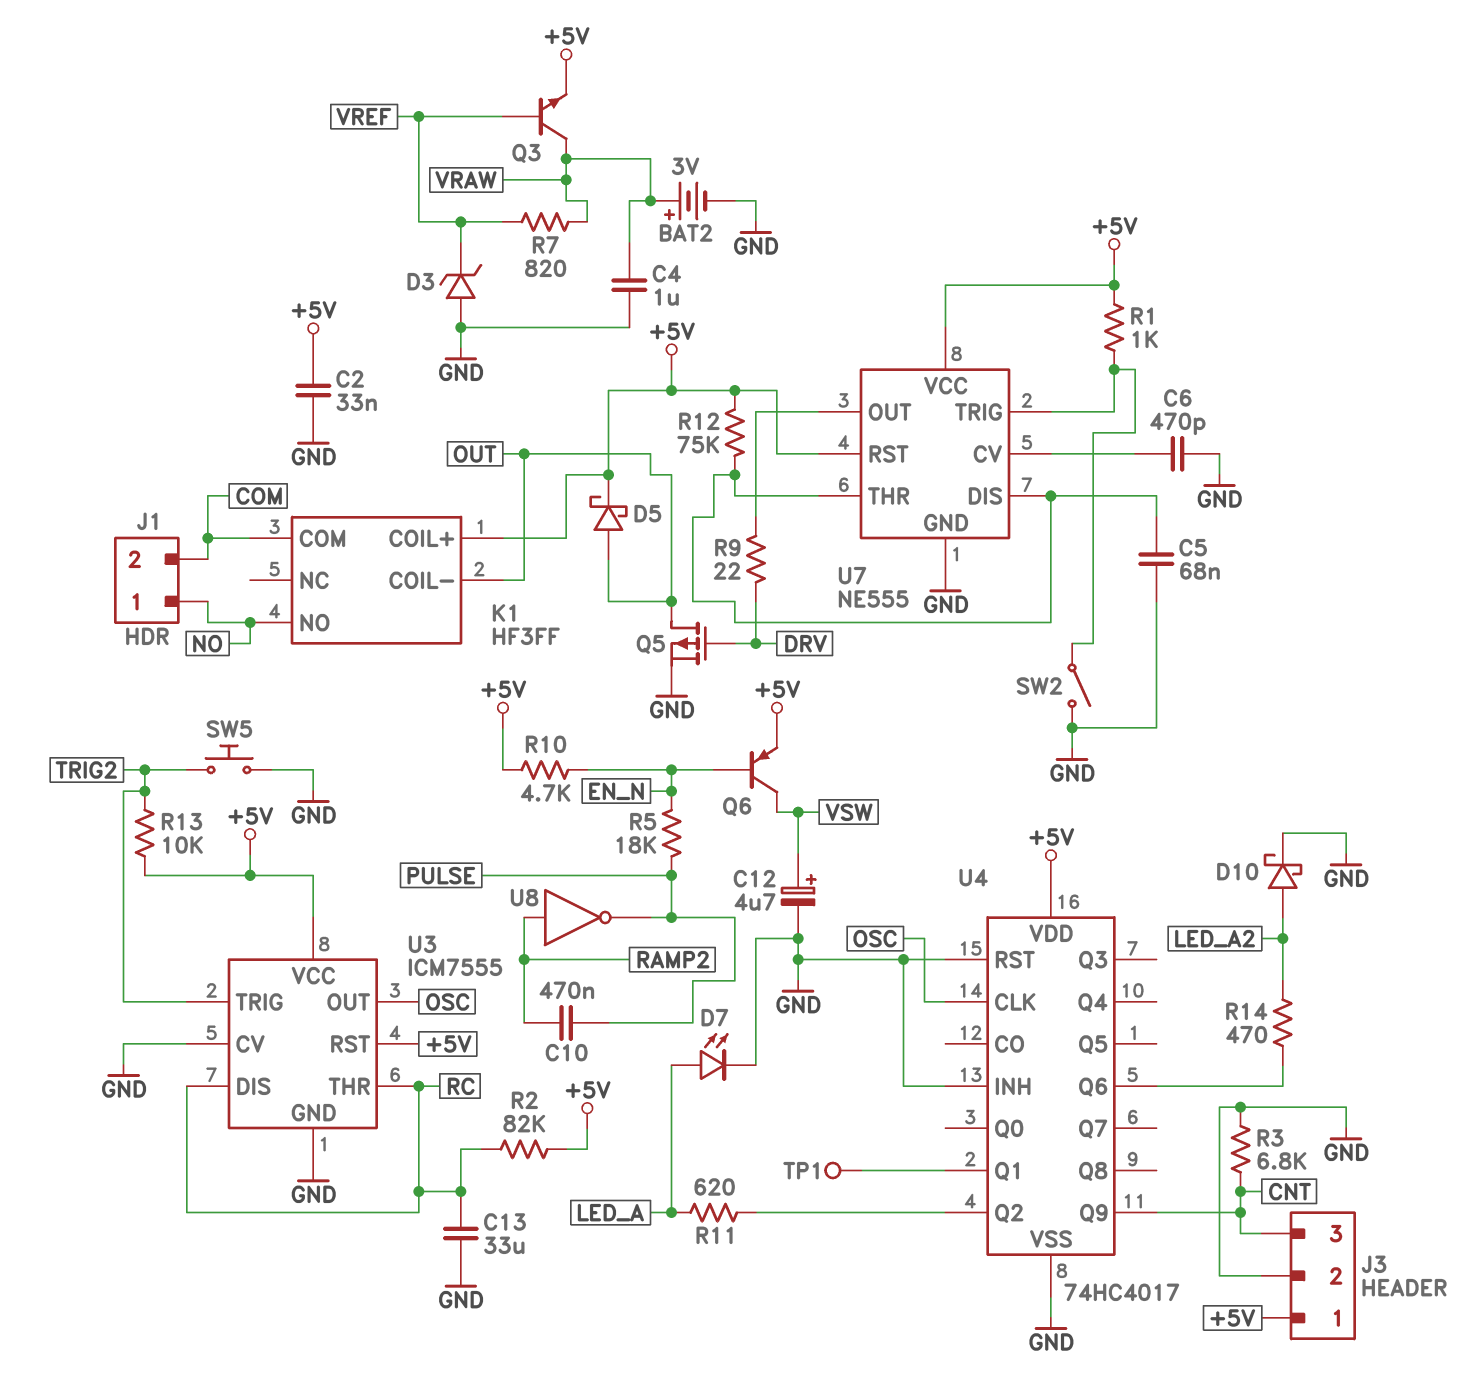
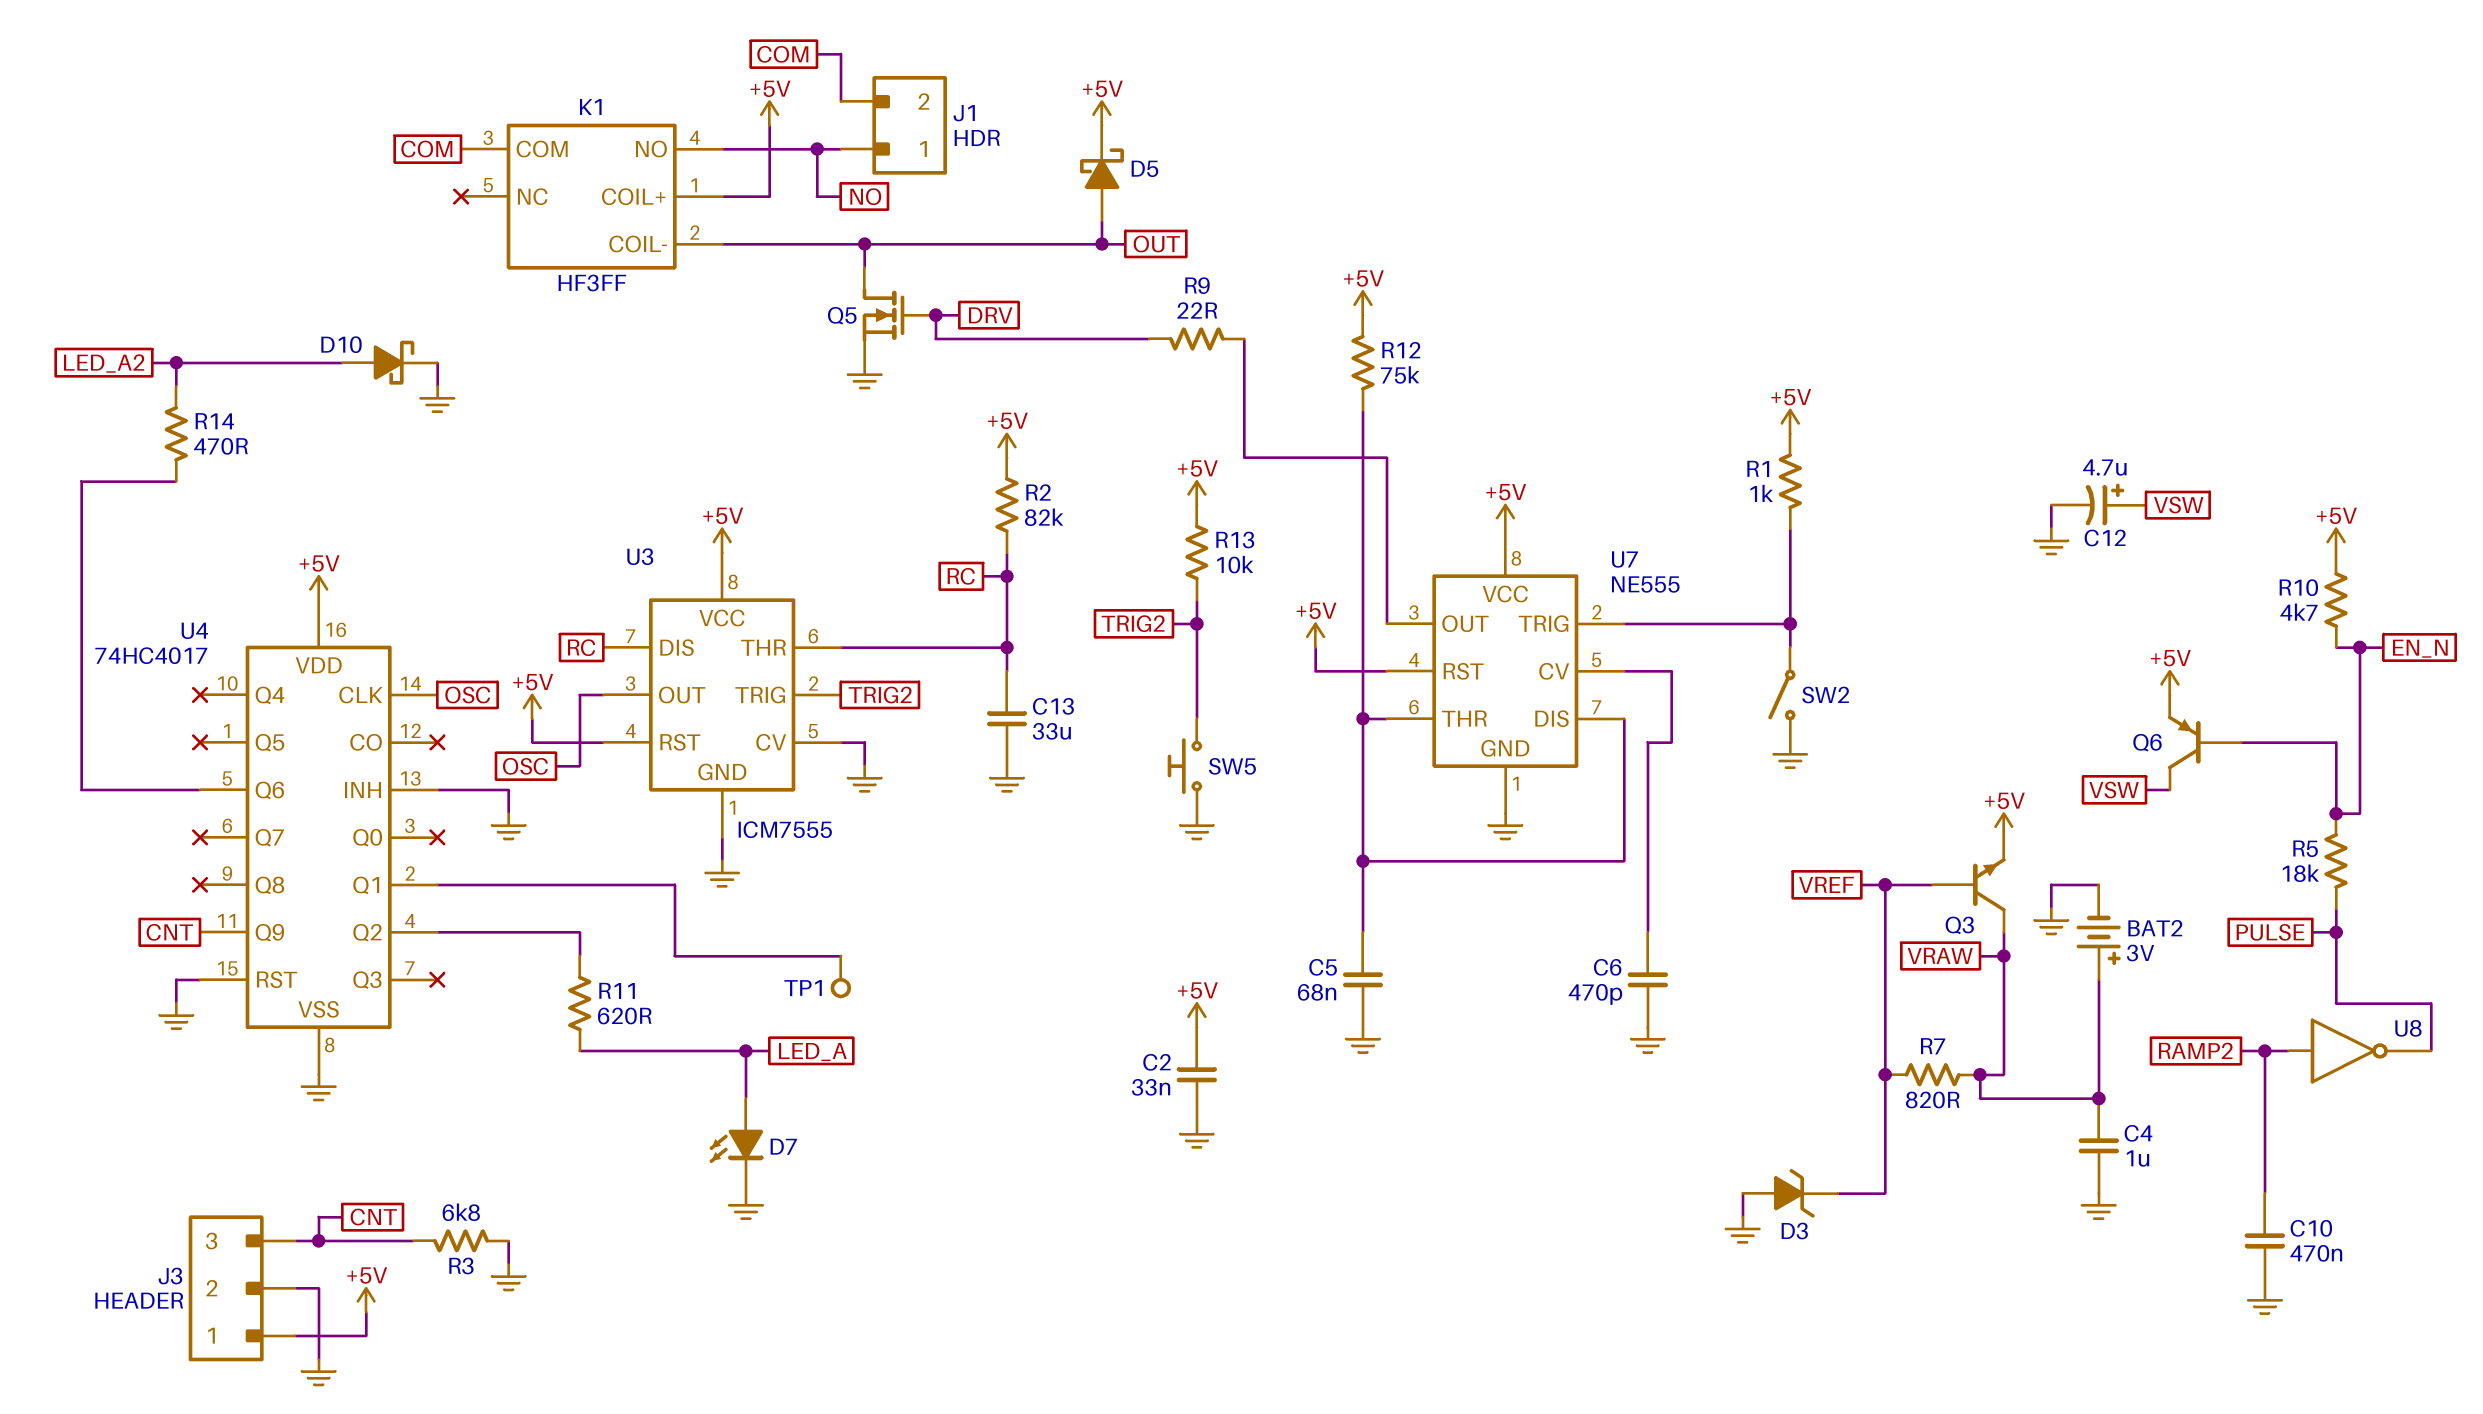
C10: 470nF (PULSE, RAMP2) -> 470nF (GND, RAMP2)
Q5: PMOS (G DRV, D OUT, S GND) -> NMOS (G DRV, D OUT, S GND)

